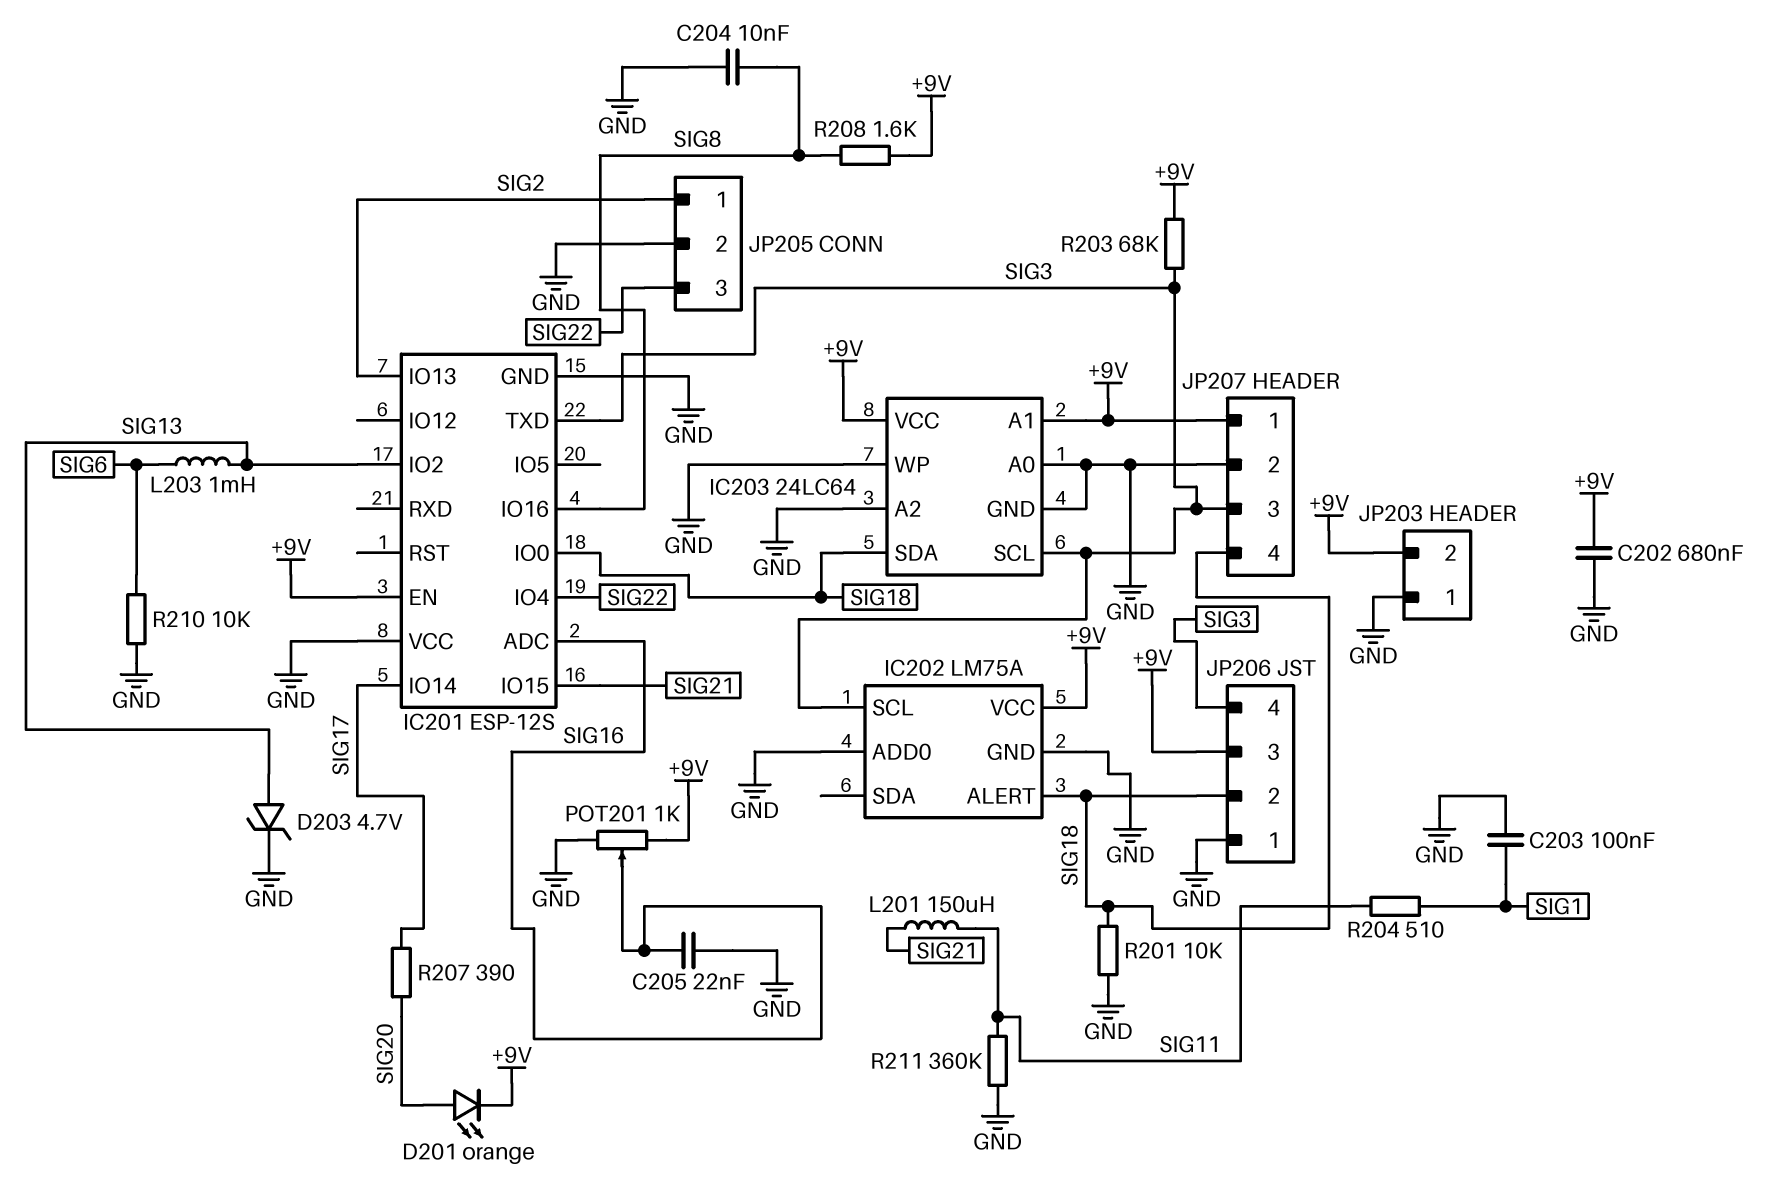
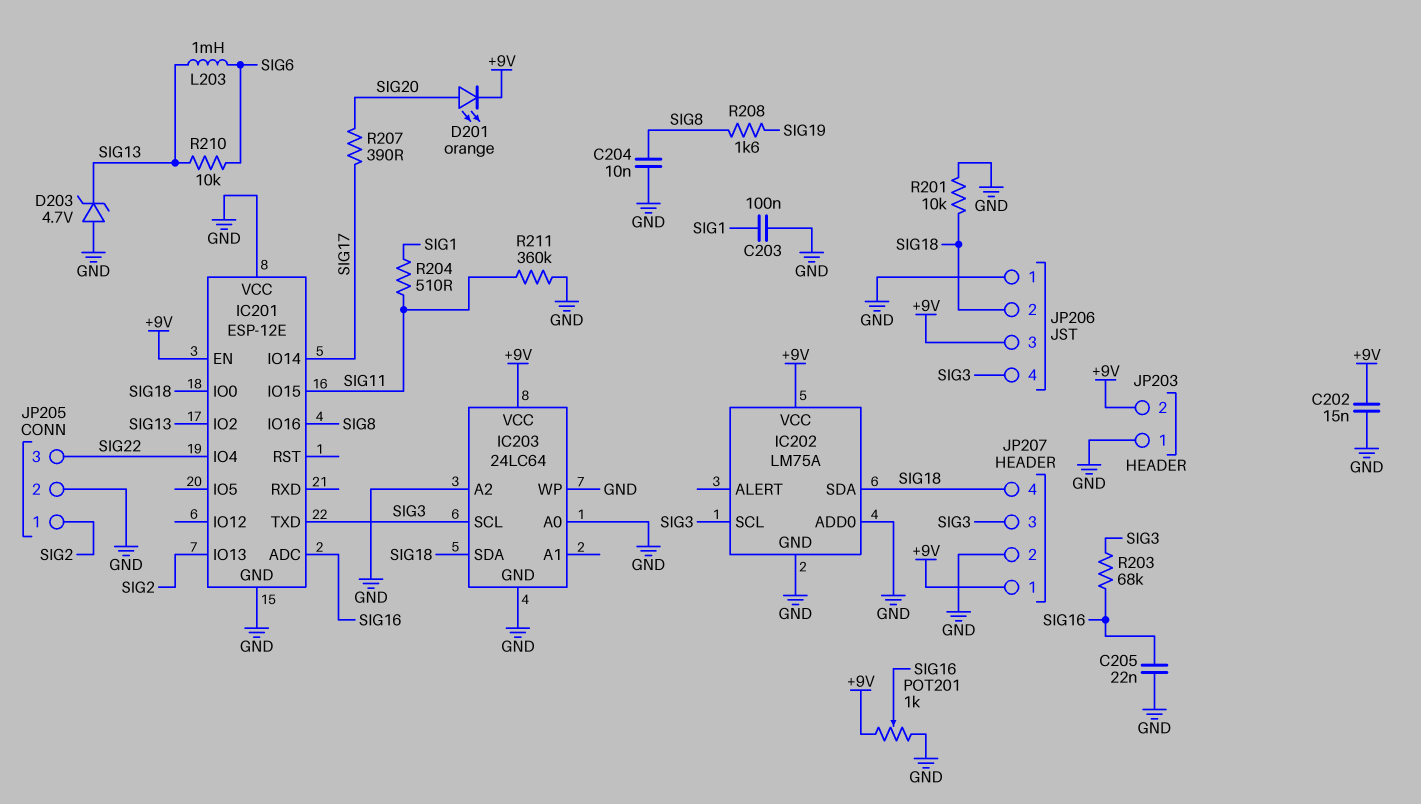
C202: 680nF (+9V, GND) -> 15nF (+9V, GND)
D203: zener 4.7V (A SIG13, K GND) -> zener 4.7V (A GND, K SIG13)
IC201: ESP-12S -> ESP-12E
IC201 pin IO15: SIG21 -> SIG11
IC202 pin ALERT: SIG18 -> none
IC202 pin SDA: none -> SIG18
IC203 pin A1: +9V -> none
L201: 150uH (SIG11, SIG21) -> none
R203: 68k (+9V, SIG3) -> 68k (SIG3, SIG16)
R208: 1.6k (+9V, SIG8) -> 1.6k (SIG8, SIG19)
R210: 10k (GND, SIG6) -> 10k (SIG6, SIG13)

